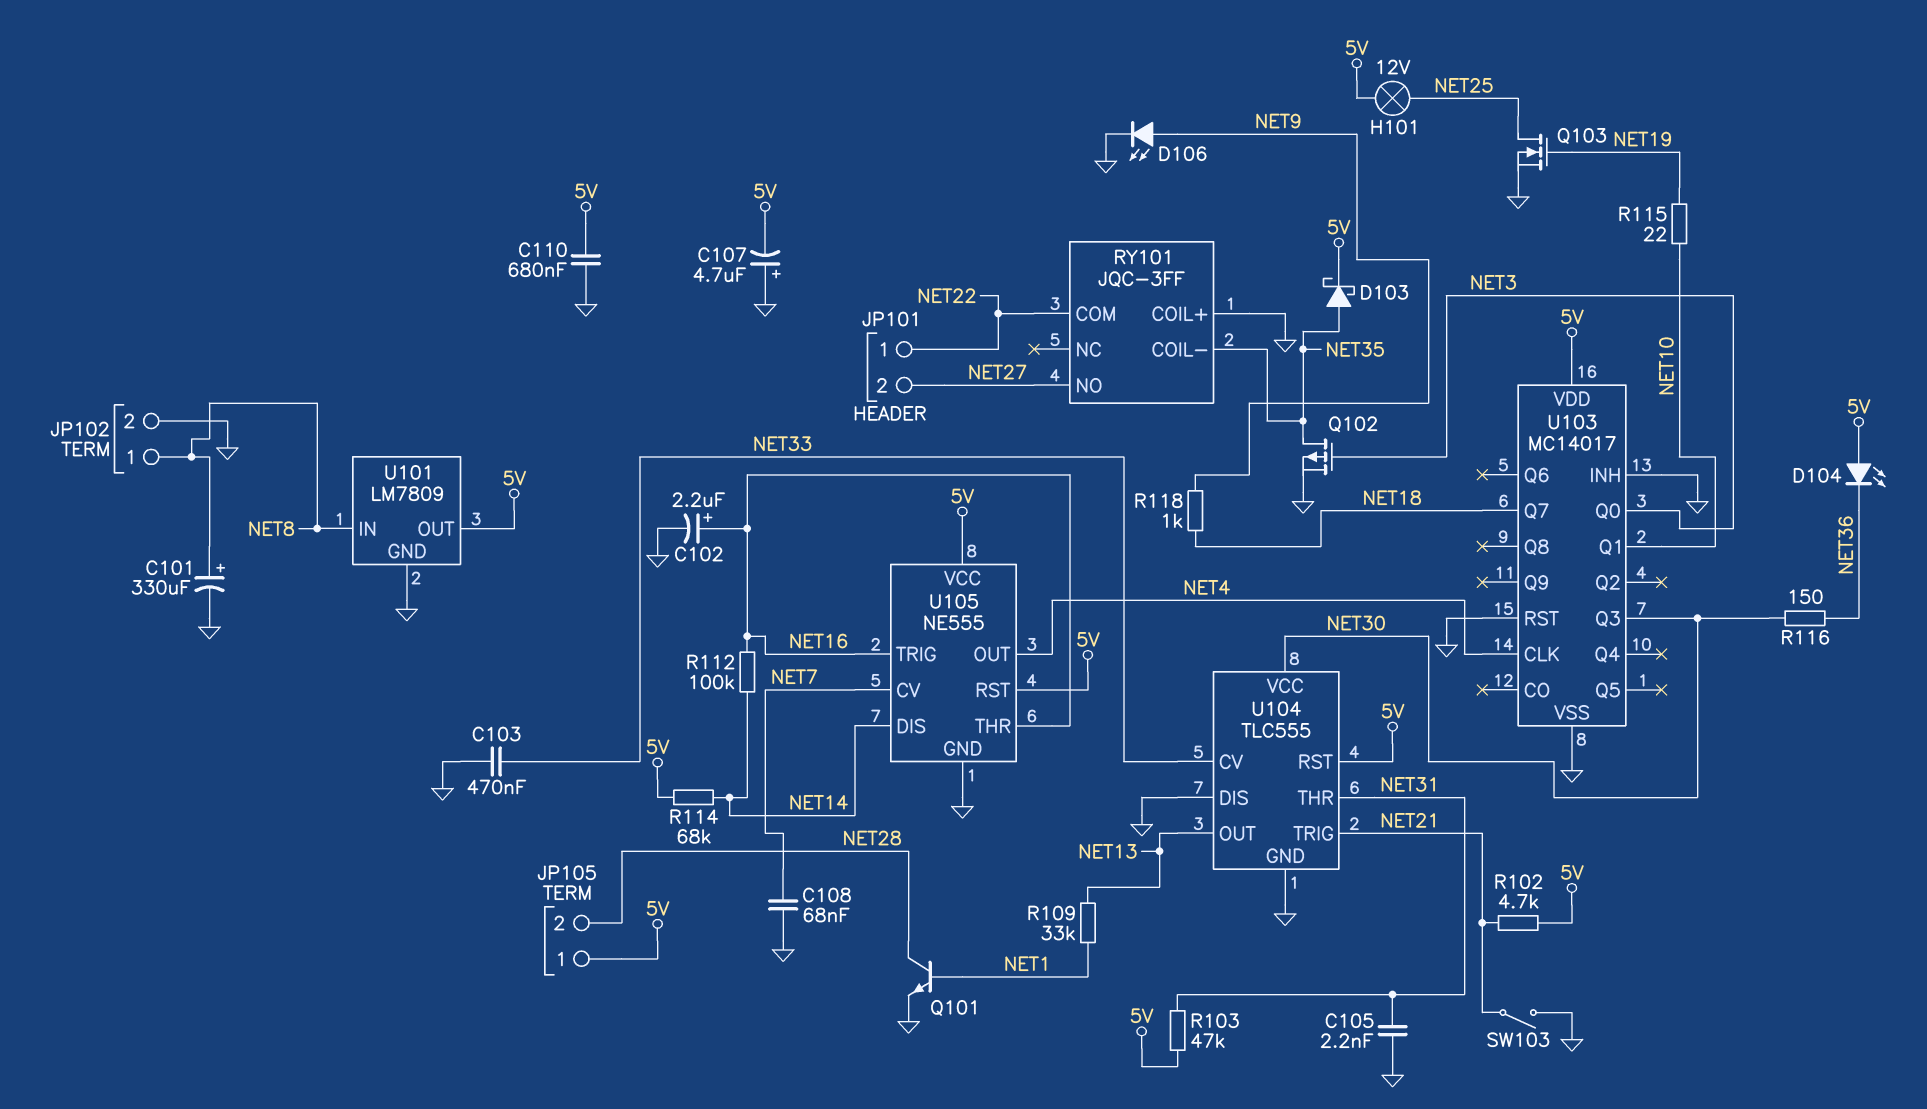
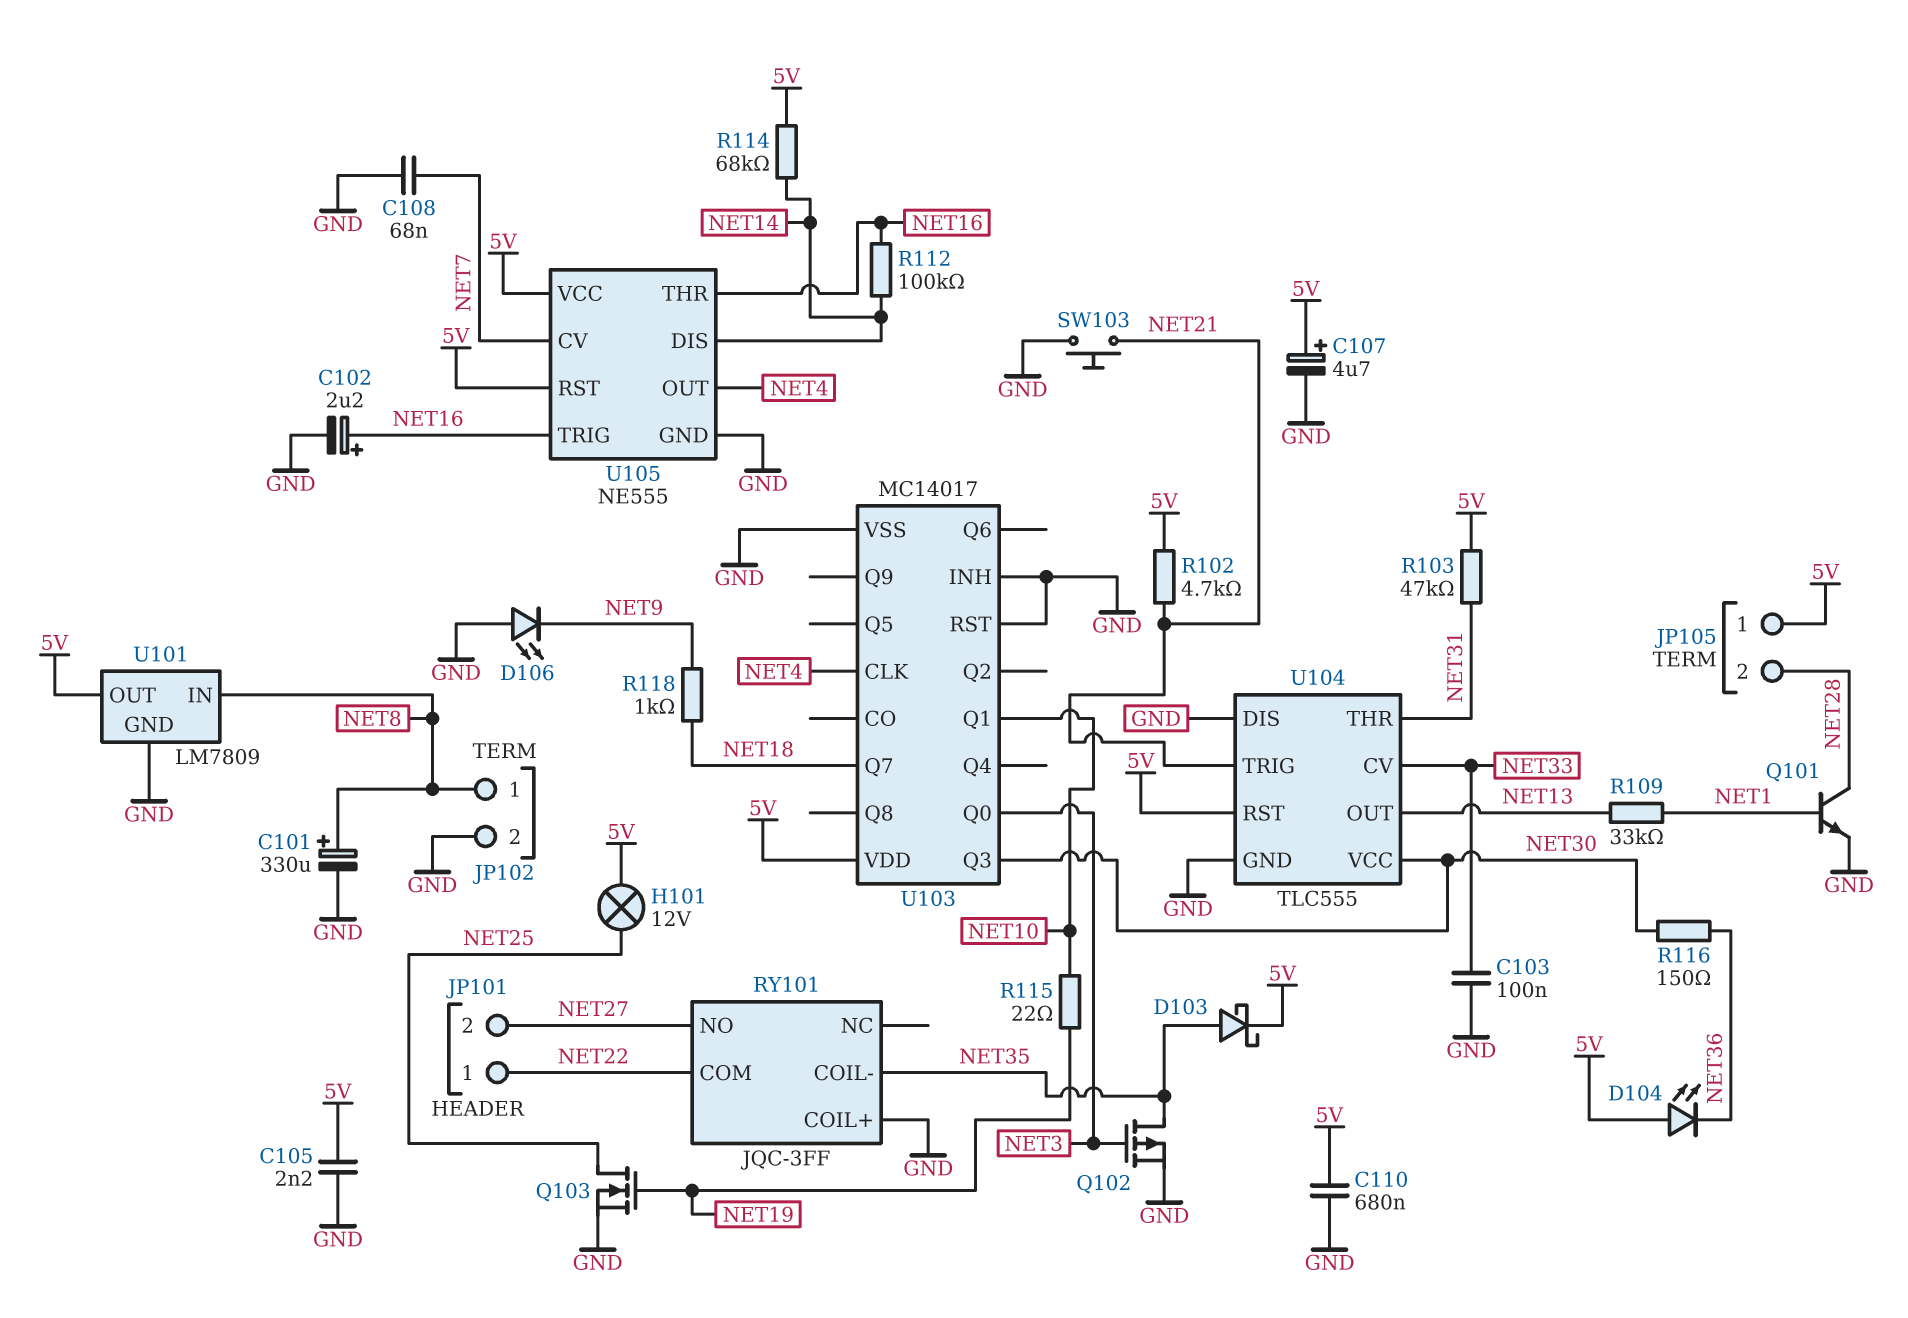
C103: 470nF (GND, NET33) -> 100nF (GND, NET33)
C105: 2.2nF (GND, NET31) -> 2.2nF (5V, GND)
C107: 4.7uF (plus GND, minus 5V) -> 4.7uF (plus 5V, minus GND)
D106: LED (A NET9, K GND) -> LED (A GND, K NET9)
SW103: switch (GND, NET21) -> button (GND, NET21)

